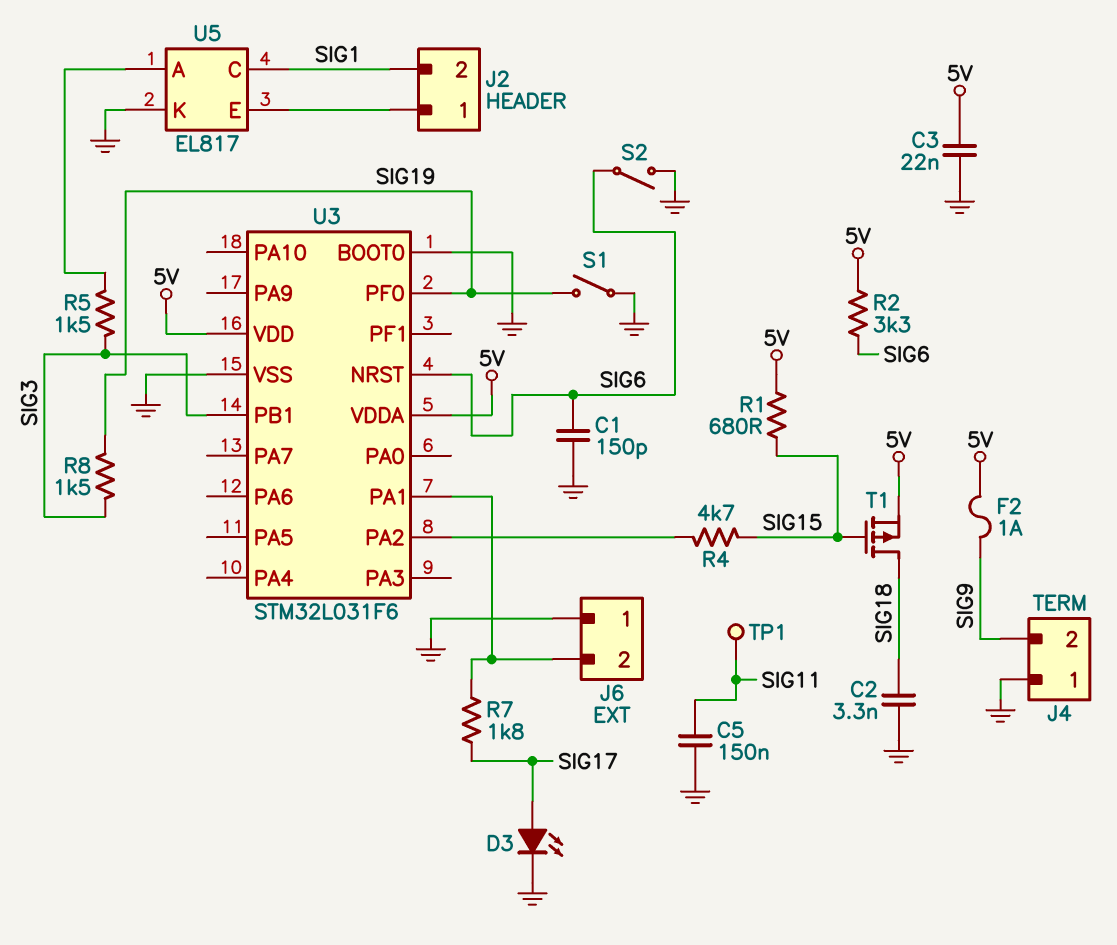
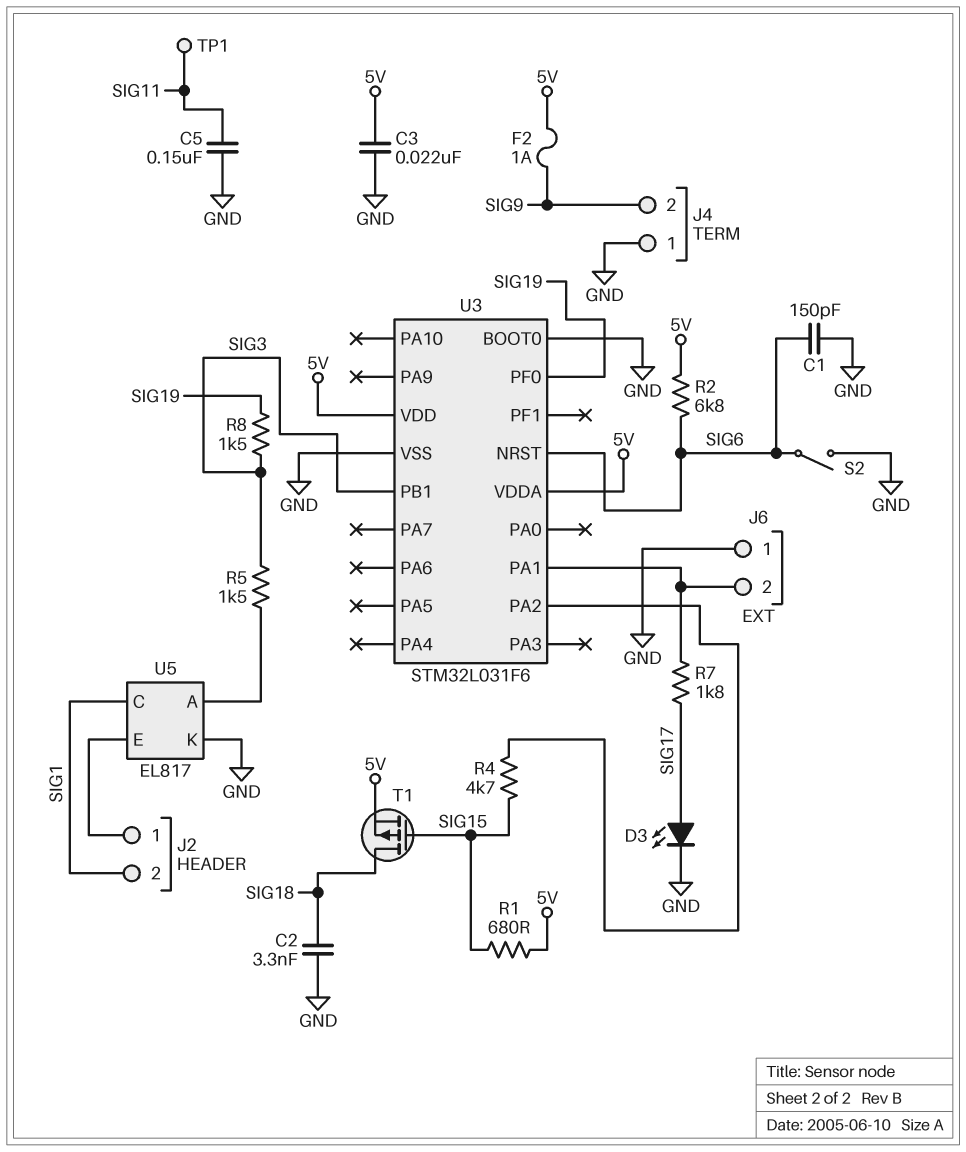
R2: 3.3k (5V, SIG6) -> 6.8k (5V, SIG6)
S1: switch (GND, SIG19) -> none

